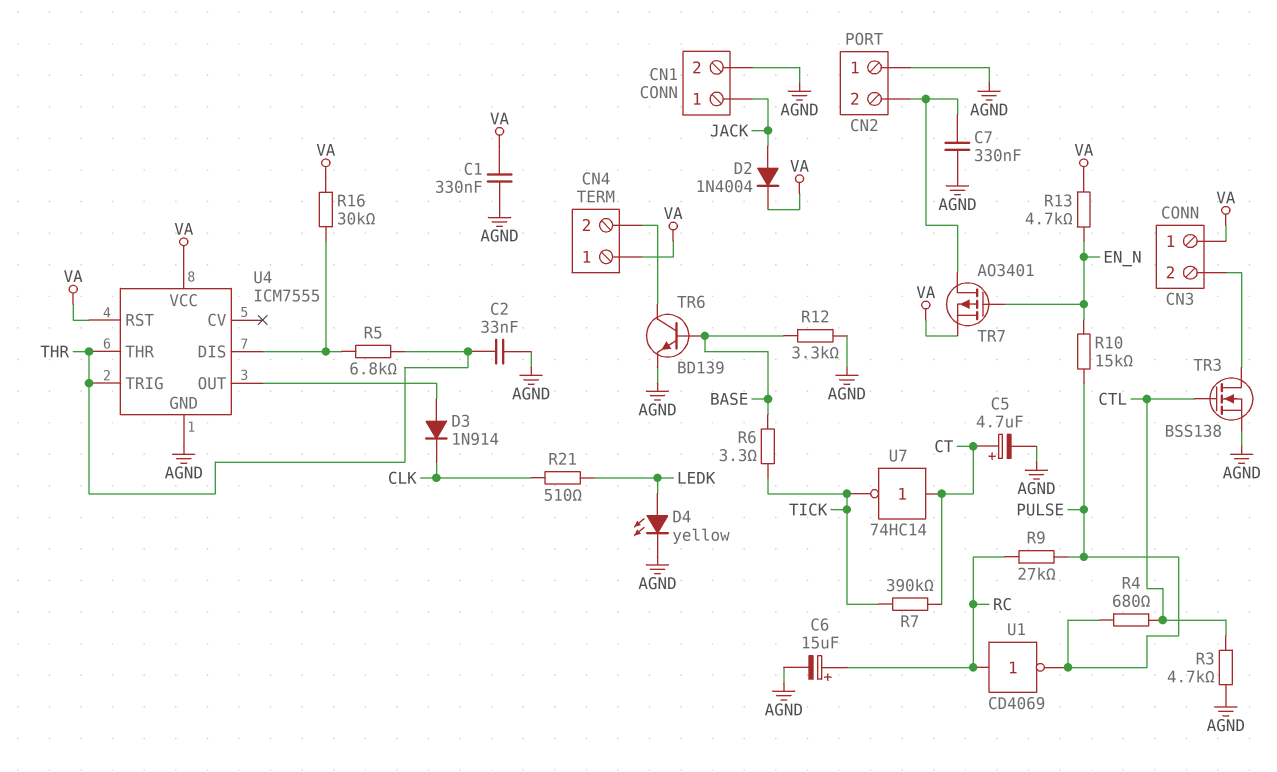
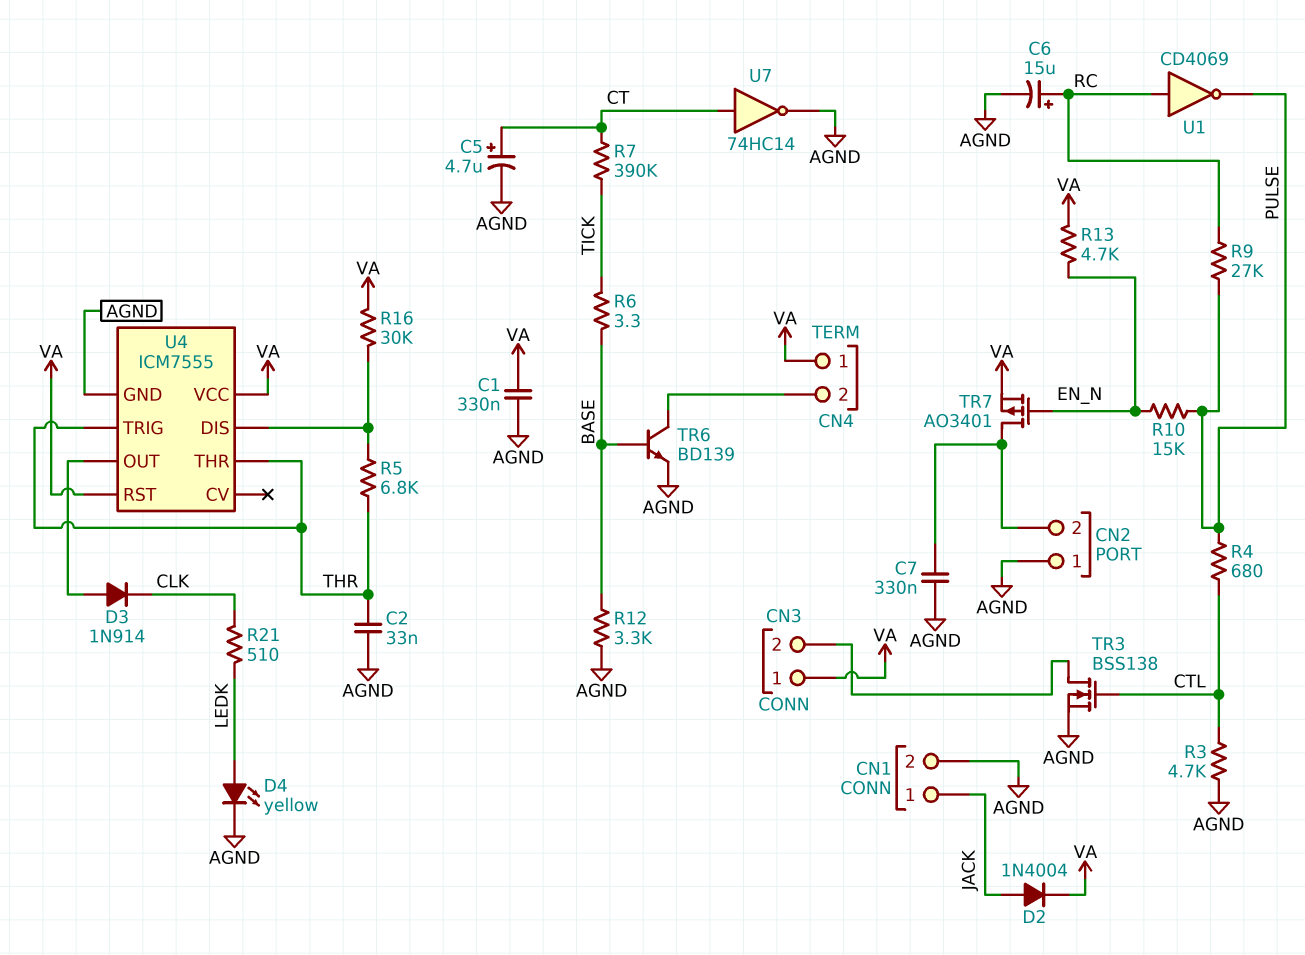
U7: NOT 74HC14 (in CT, out TICK) -> NOT 74HC14 (in CT, out AGND)

